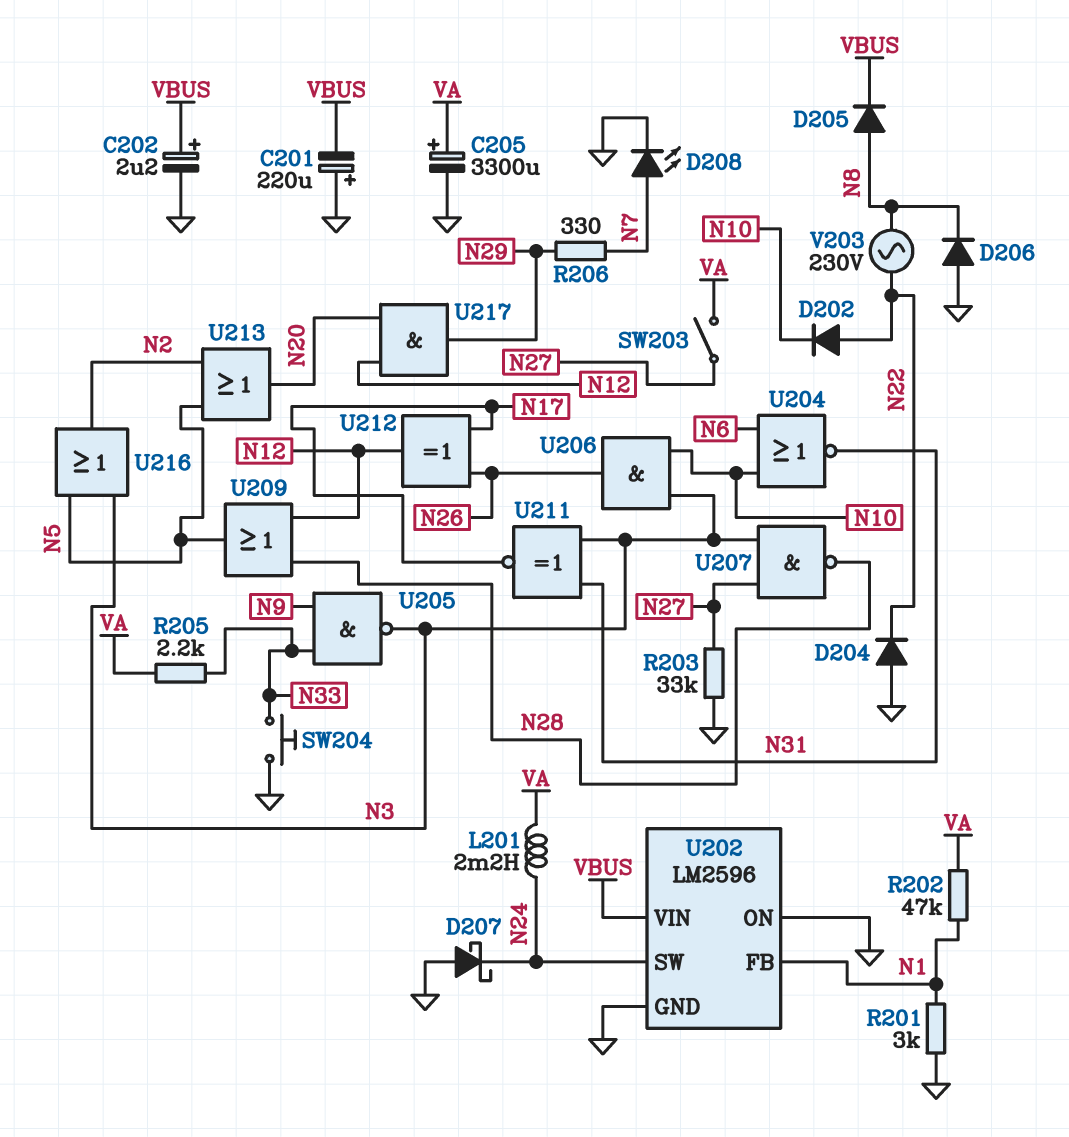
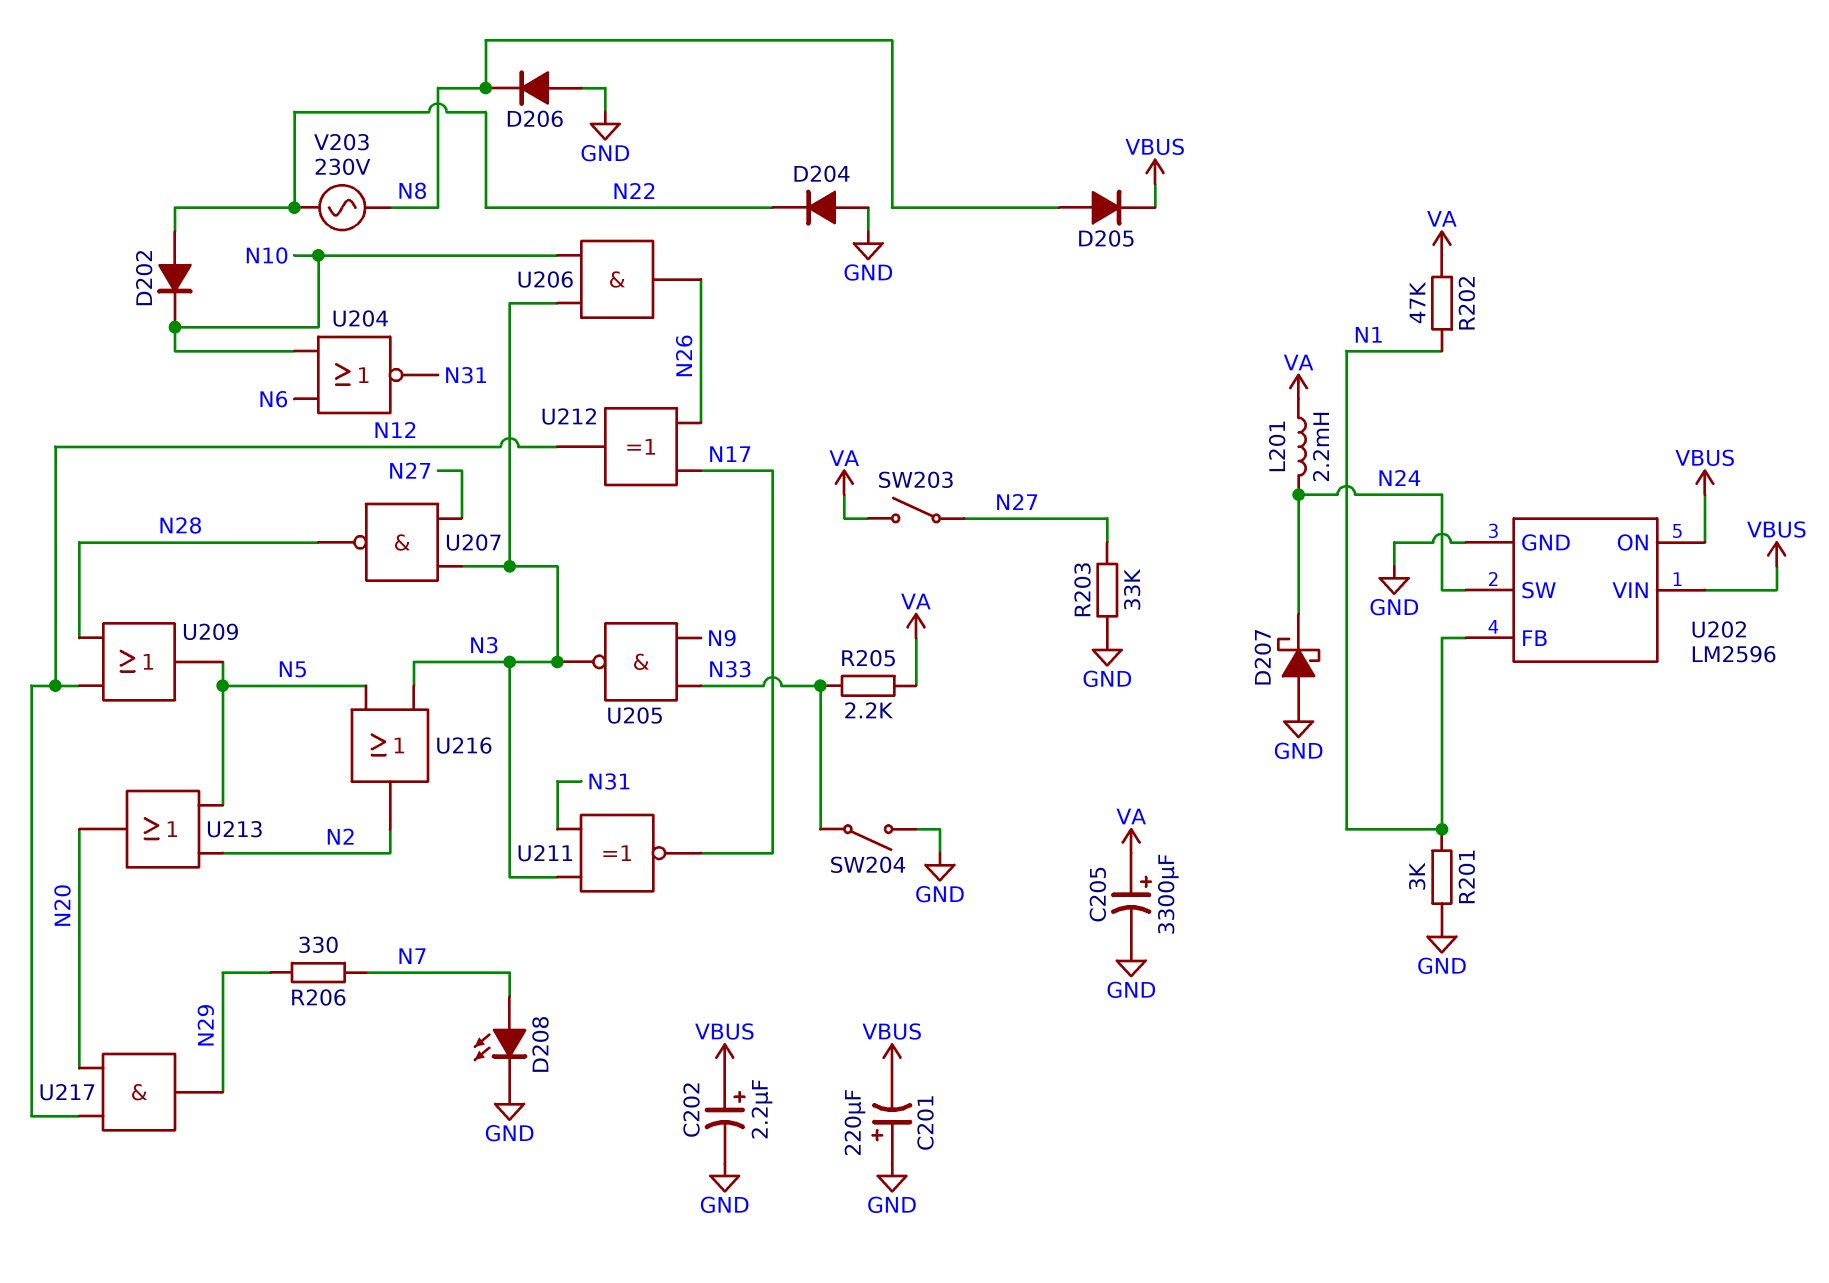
SW204: button (GND, N33) -> switch (GND, N33)
U202 pin ON: GND -> VBUS

